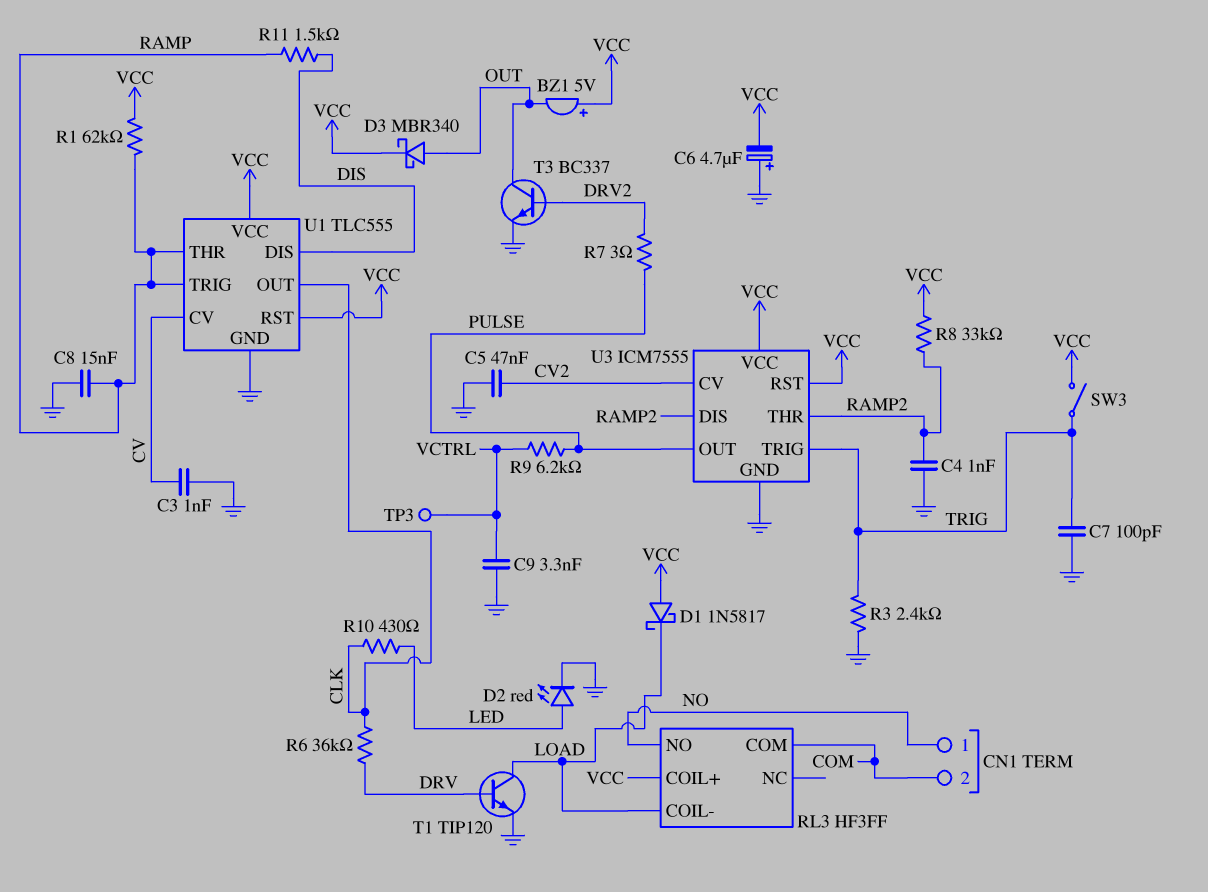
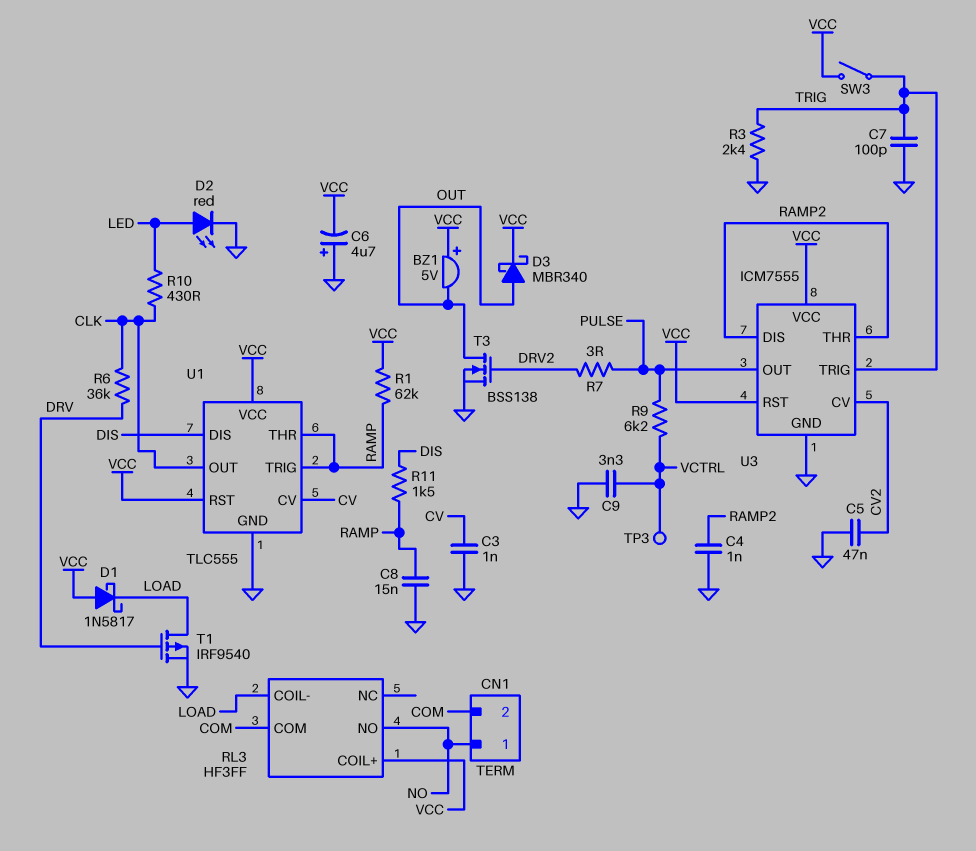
R8: 33k (RAMP2, VCC) -> none
T1: NPN TIP120 (B DRV, C LOAD, E GND) -> PMOS IRF9540 (G DRV, D LOAD, S GND)
T3: NPN BC337 (B DRV2, C OUT, E GND) -> NMOS BSS138 (G DRV2, D OUT, S GND)

